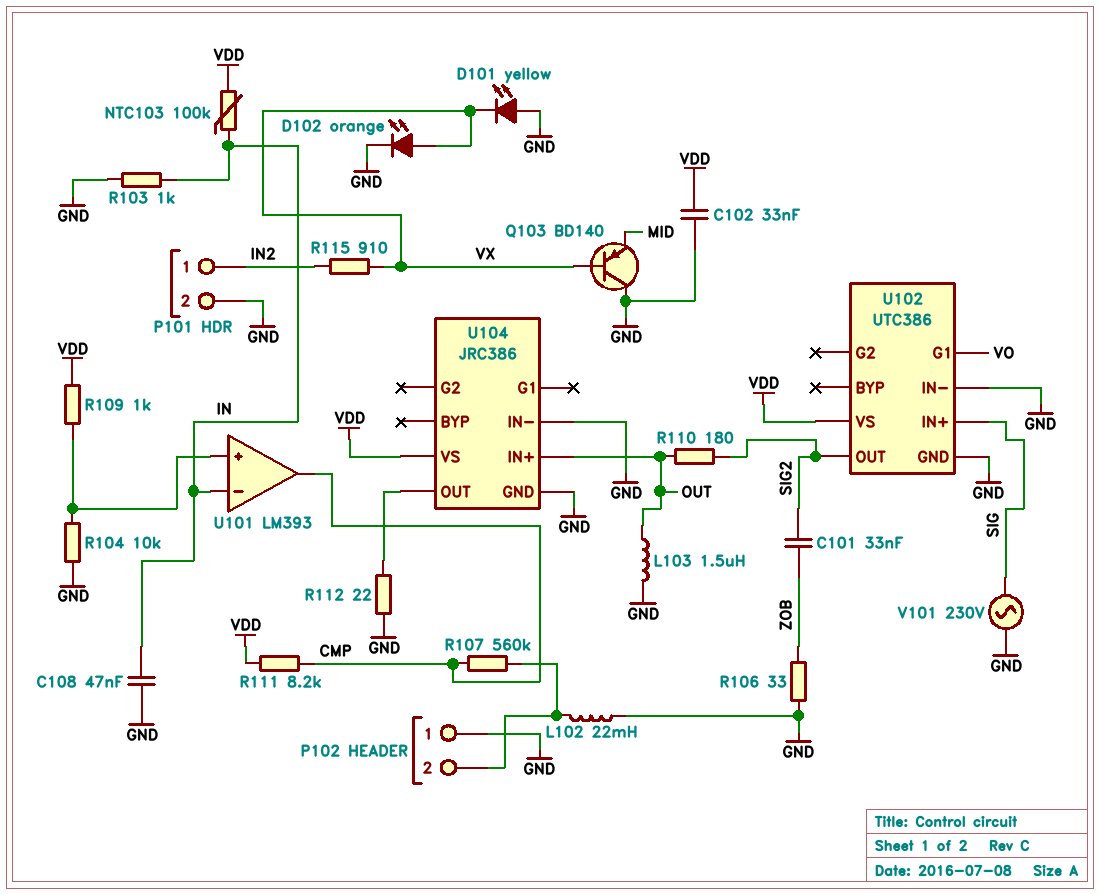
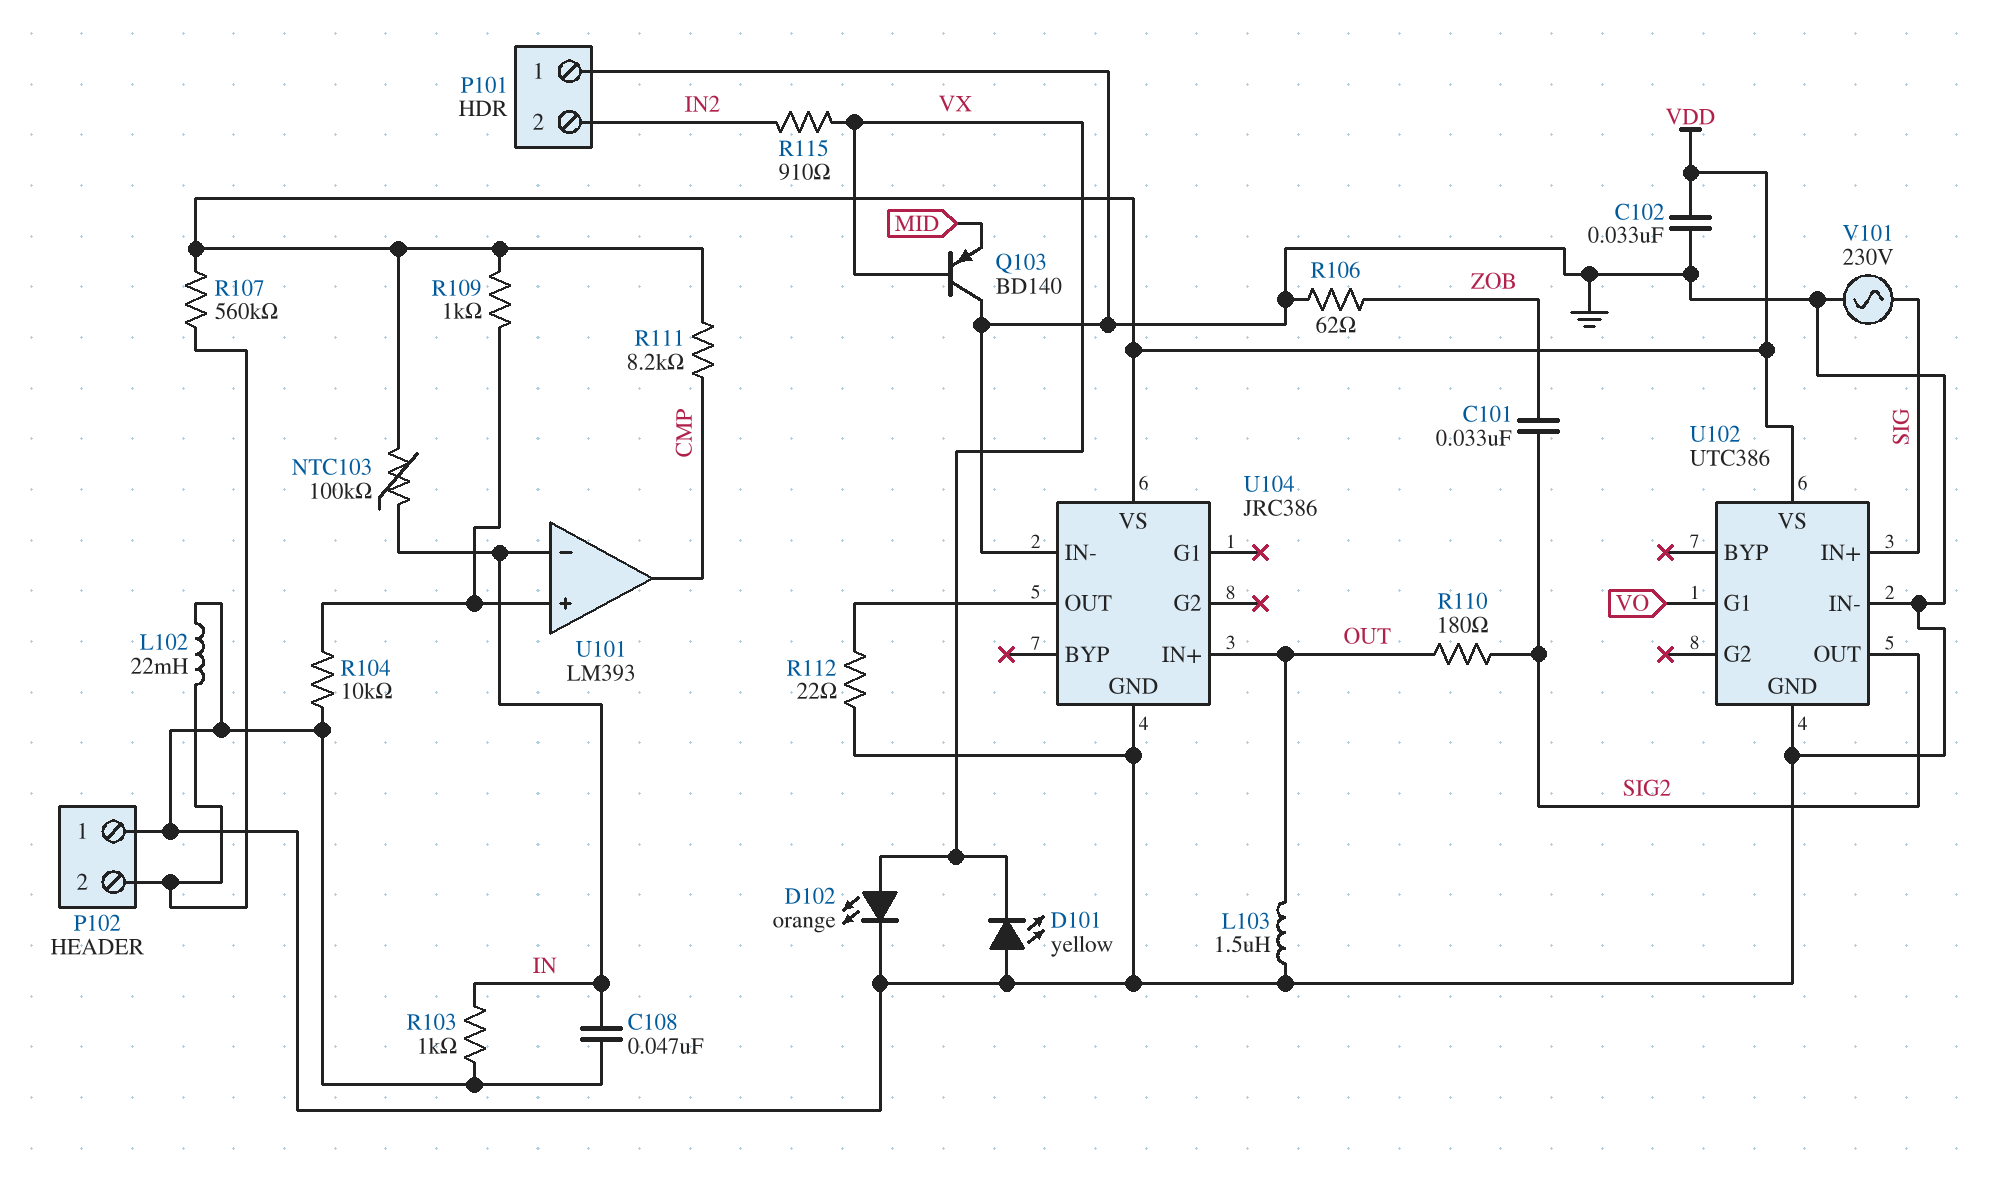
P101 pin 1: IN2 -> GND
P101 pin 2: GND -> IN2
R106: 33 (GND, ZOB) -> 62 (GND, ZOB)
R107: 560k (CMP, P102/2) -> 560k (P102/2, VDD)

